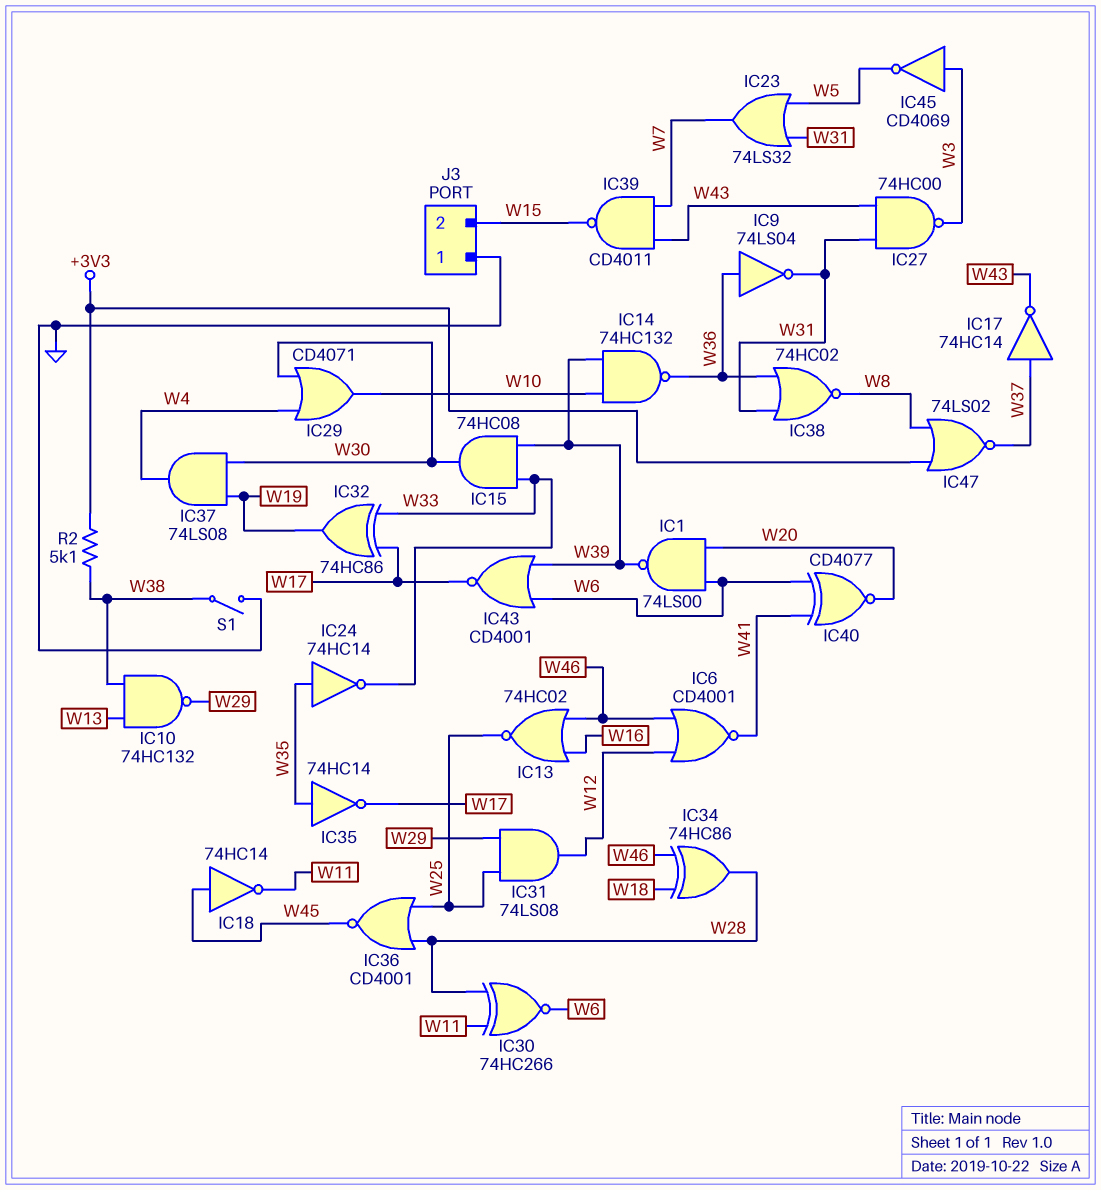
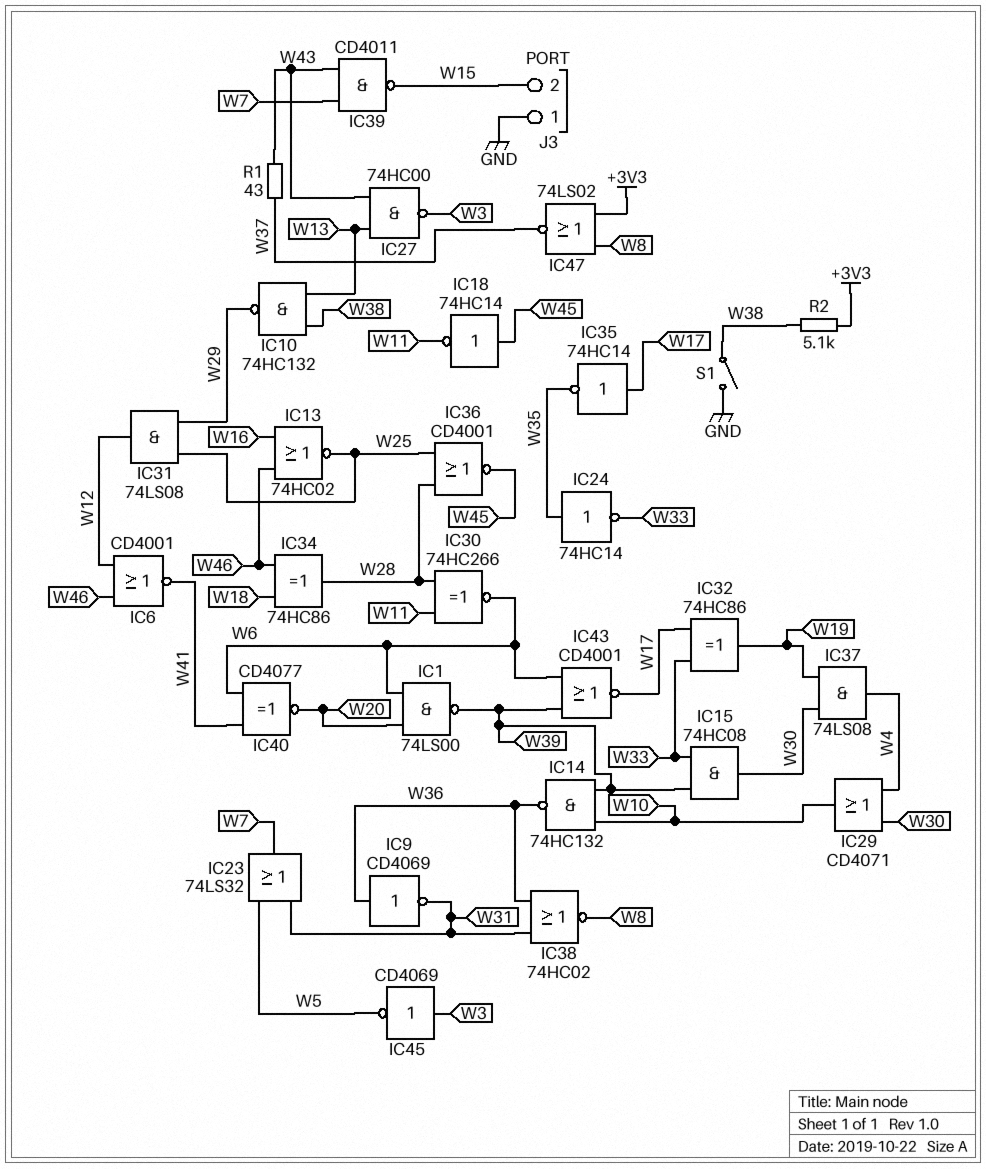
IC9: NOT 74LS04 (in W36, out W31) -> NOT CD4069 (in W36, out W31)
IC17: NOT 74HC14 (in W37, out W43) -> none
IC27: NAND 74HC00 (in W31, in W43, out W3) -> NAND 74HC00 (in W13, in W43, out W3)
IC35: NOT 74HC14 (in W35, out W17) -> NOT 74HC14 (in W17, out W35)
R1: none -> 43 (W37, W43)

